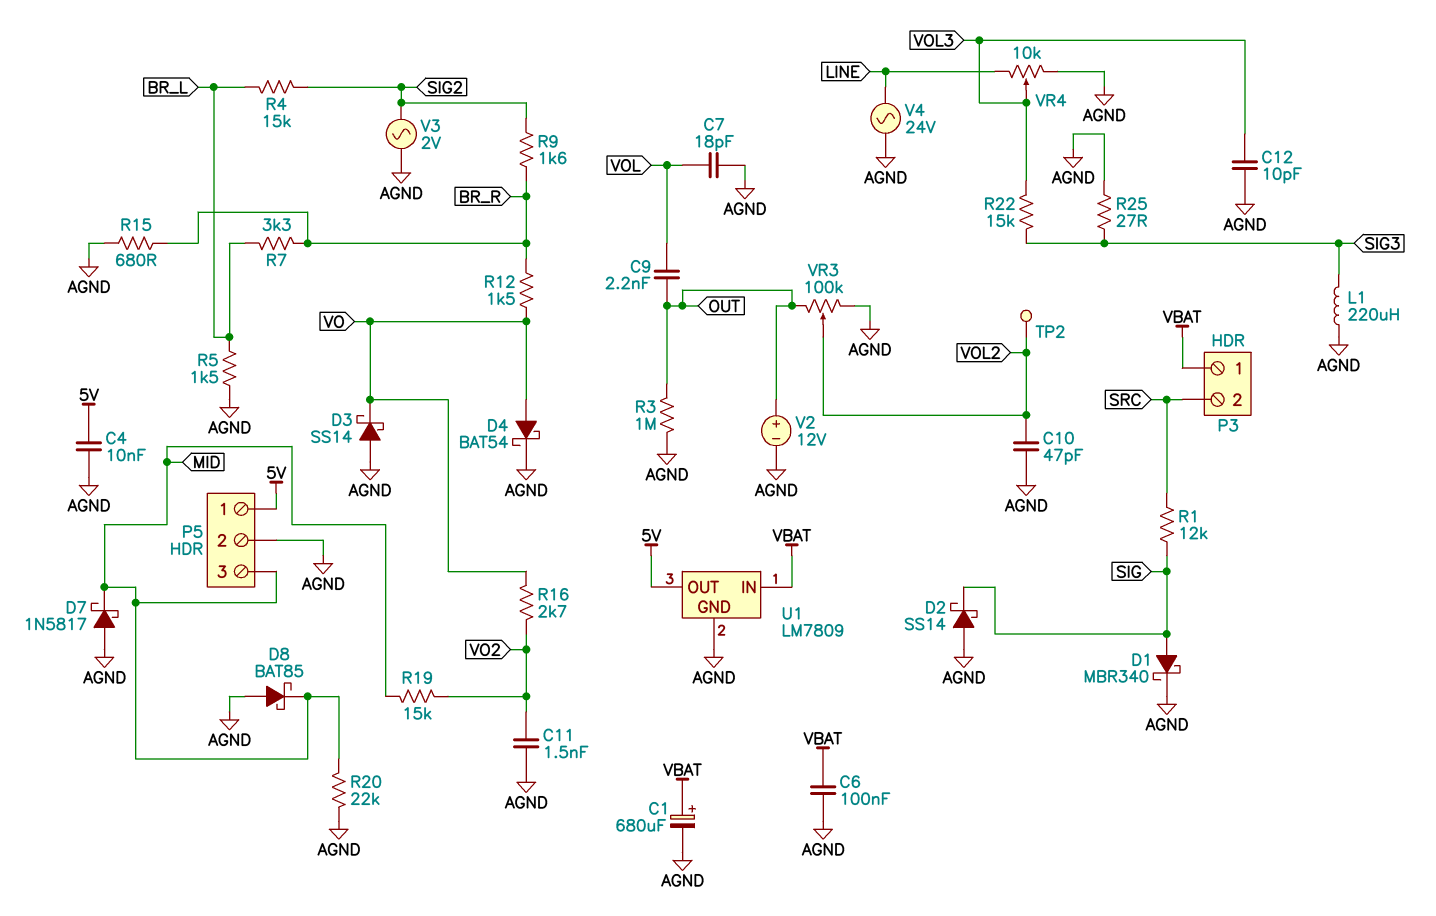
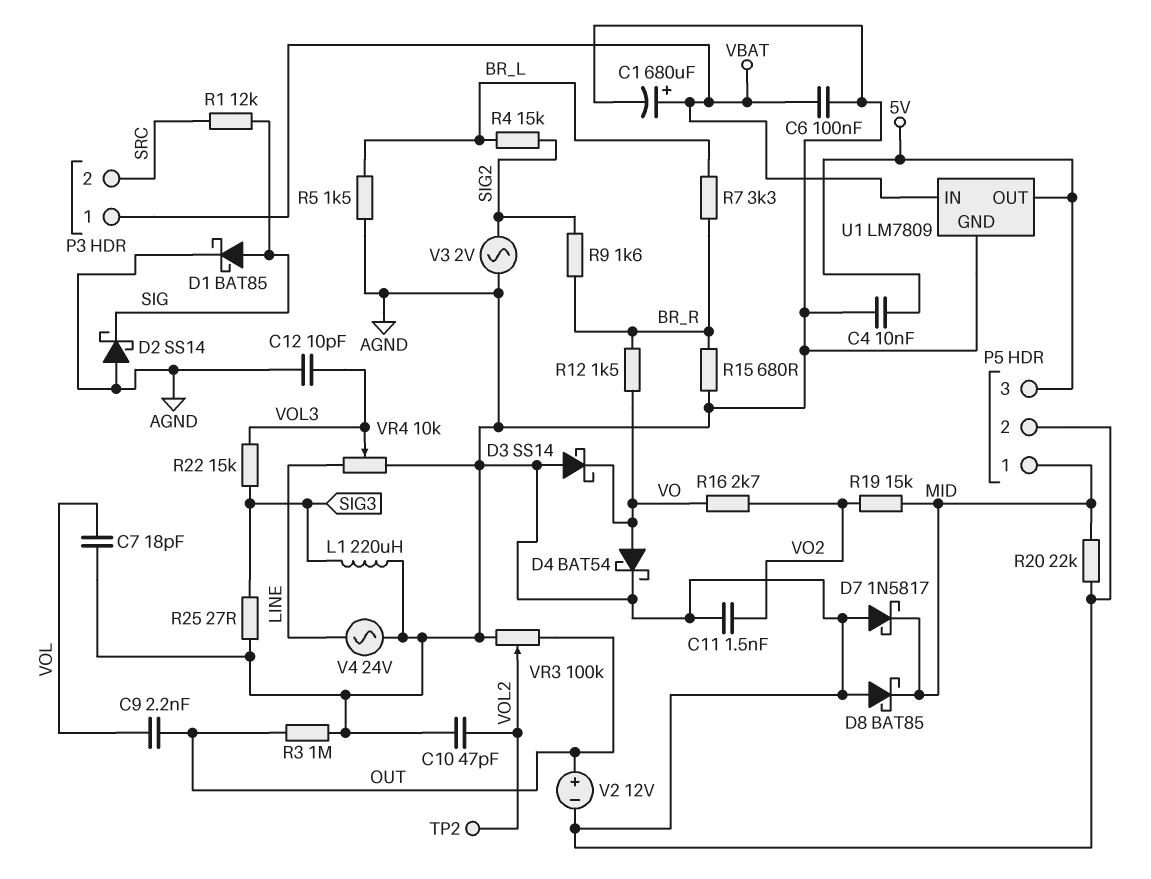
D1: schottky MBR340 (A SIG, K AGND) -> schottky BAT85 (A SIG, K AGND)
P5 pin 1: 5V -> MID
P5 pin 3: MID -> 5V

